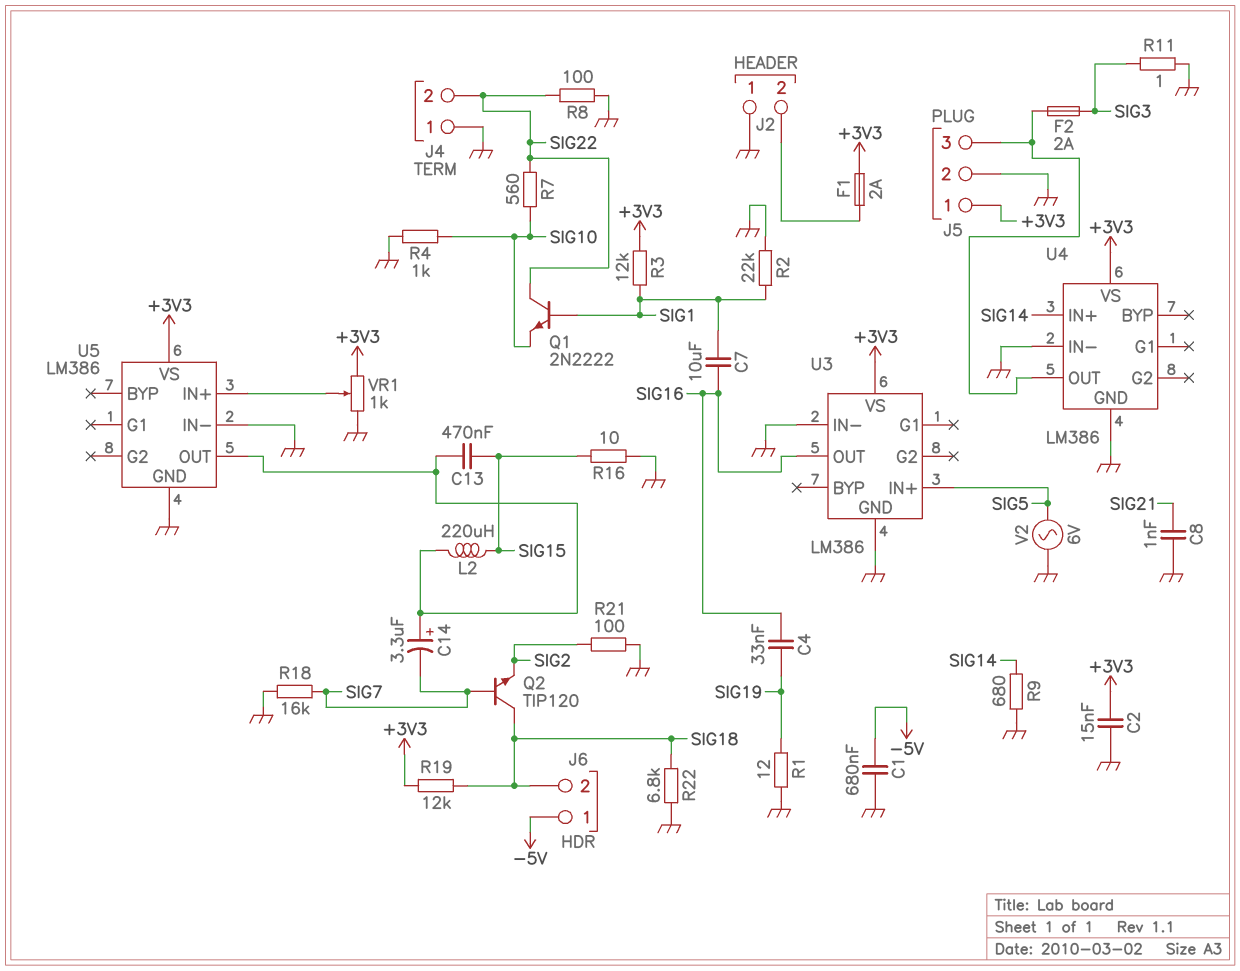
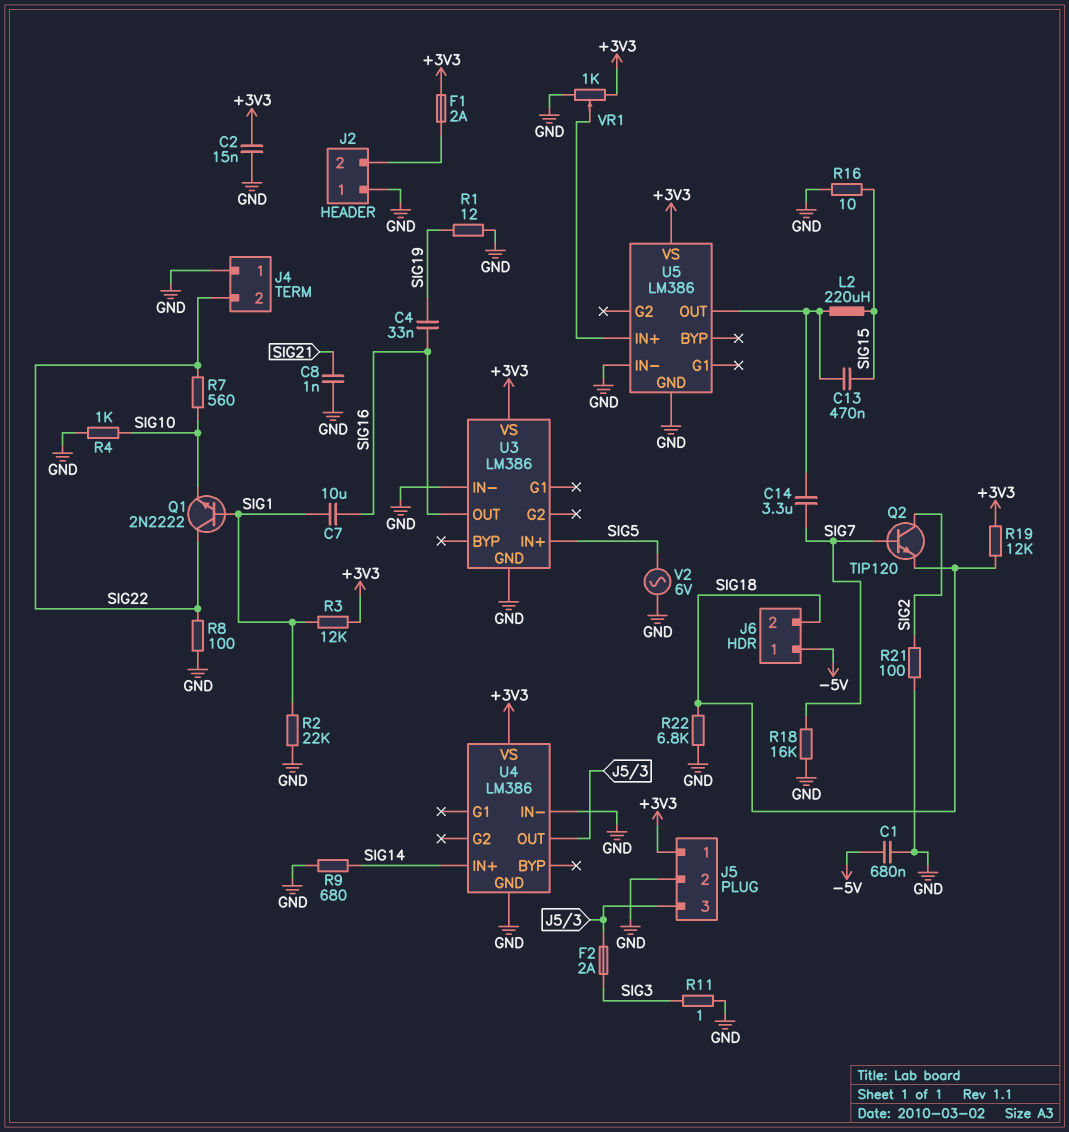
C14: 3.3uF (plus U5/OUT, minus SIG7) -> 3.3uF (SIG7, U5/OUT)
Q2: NPN TIP120 (B SIG7, C SIG18, E SIG2) -> NPN TIP120 (B SIG7, C SIG2, E SIG18)

